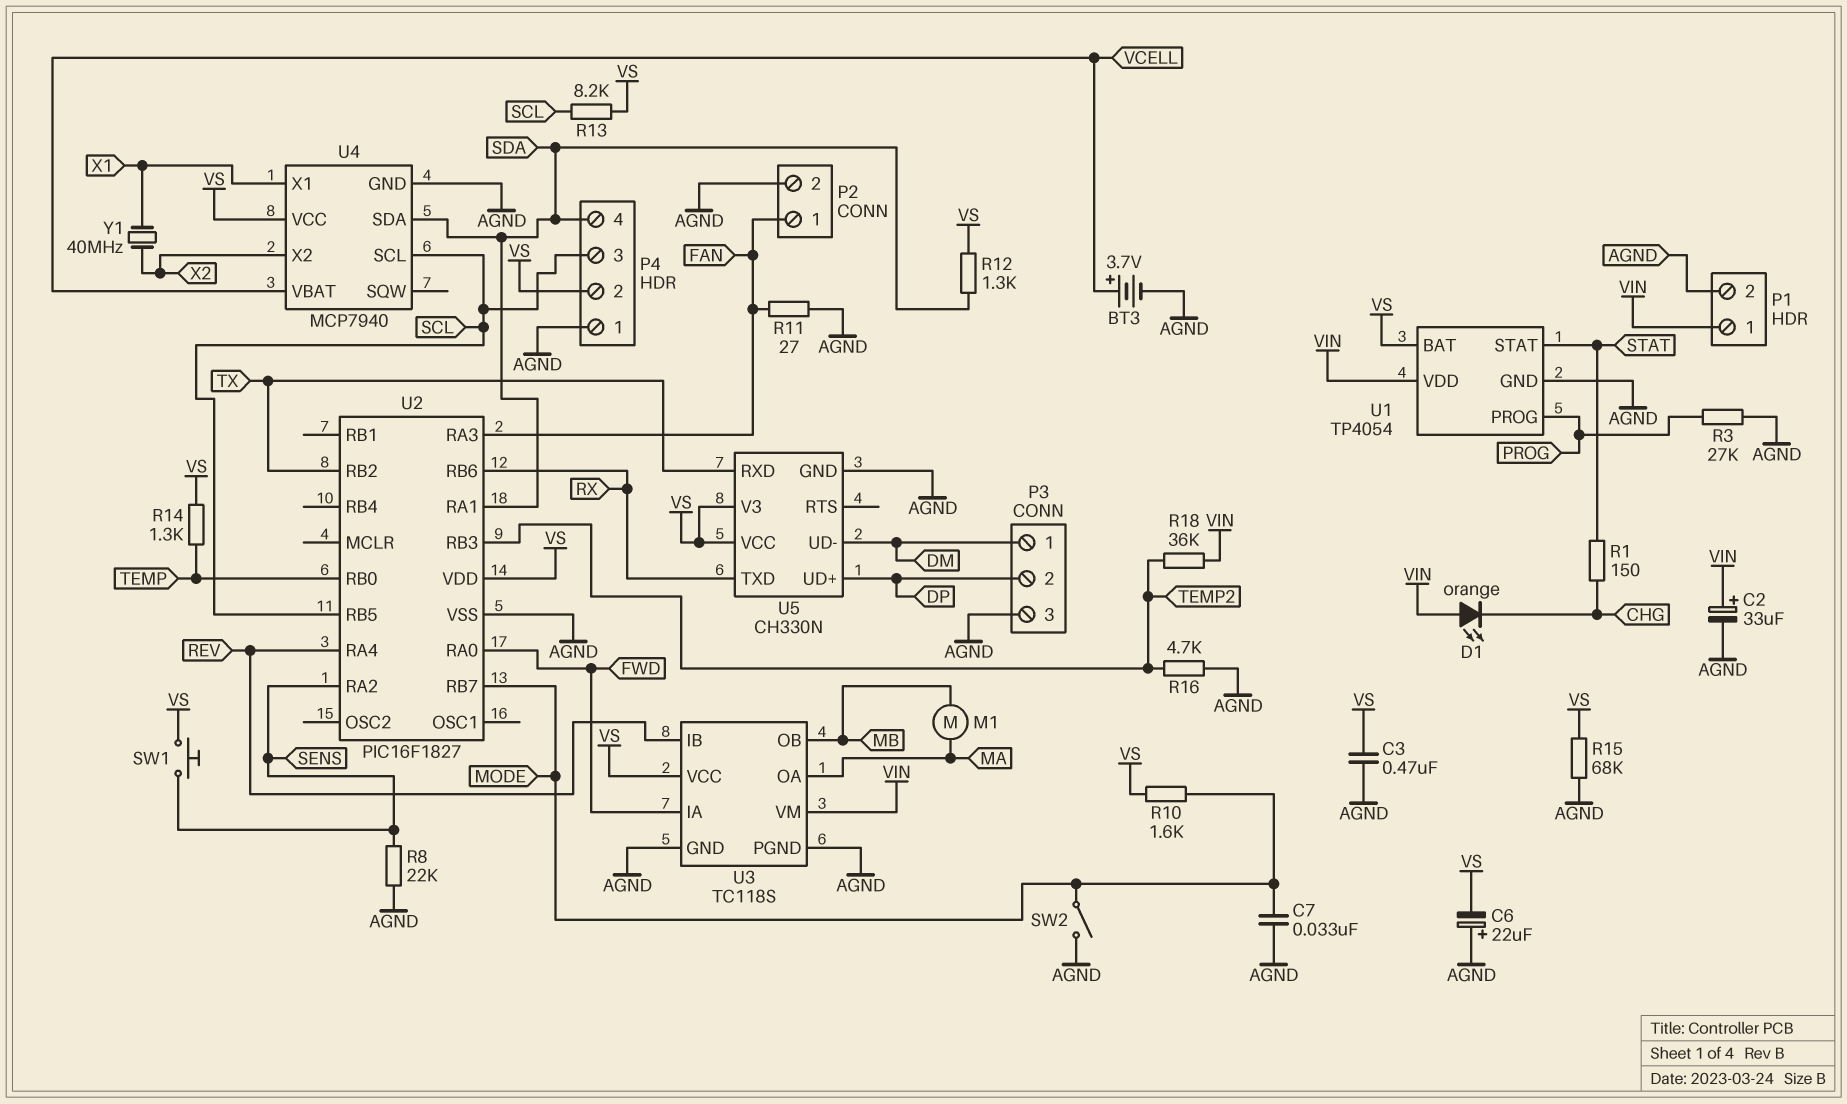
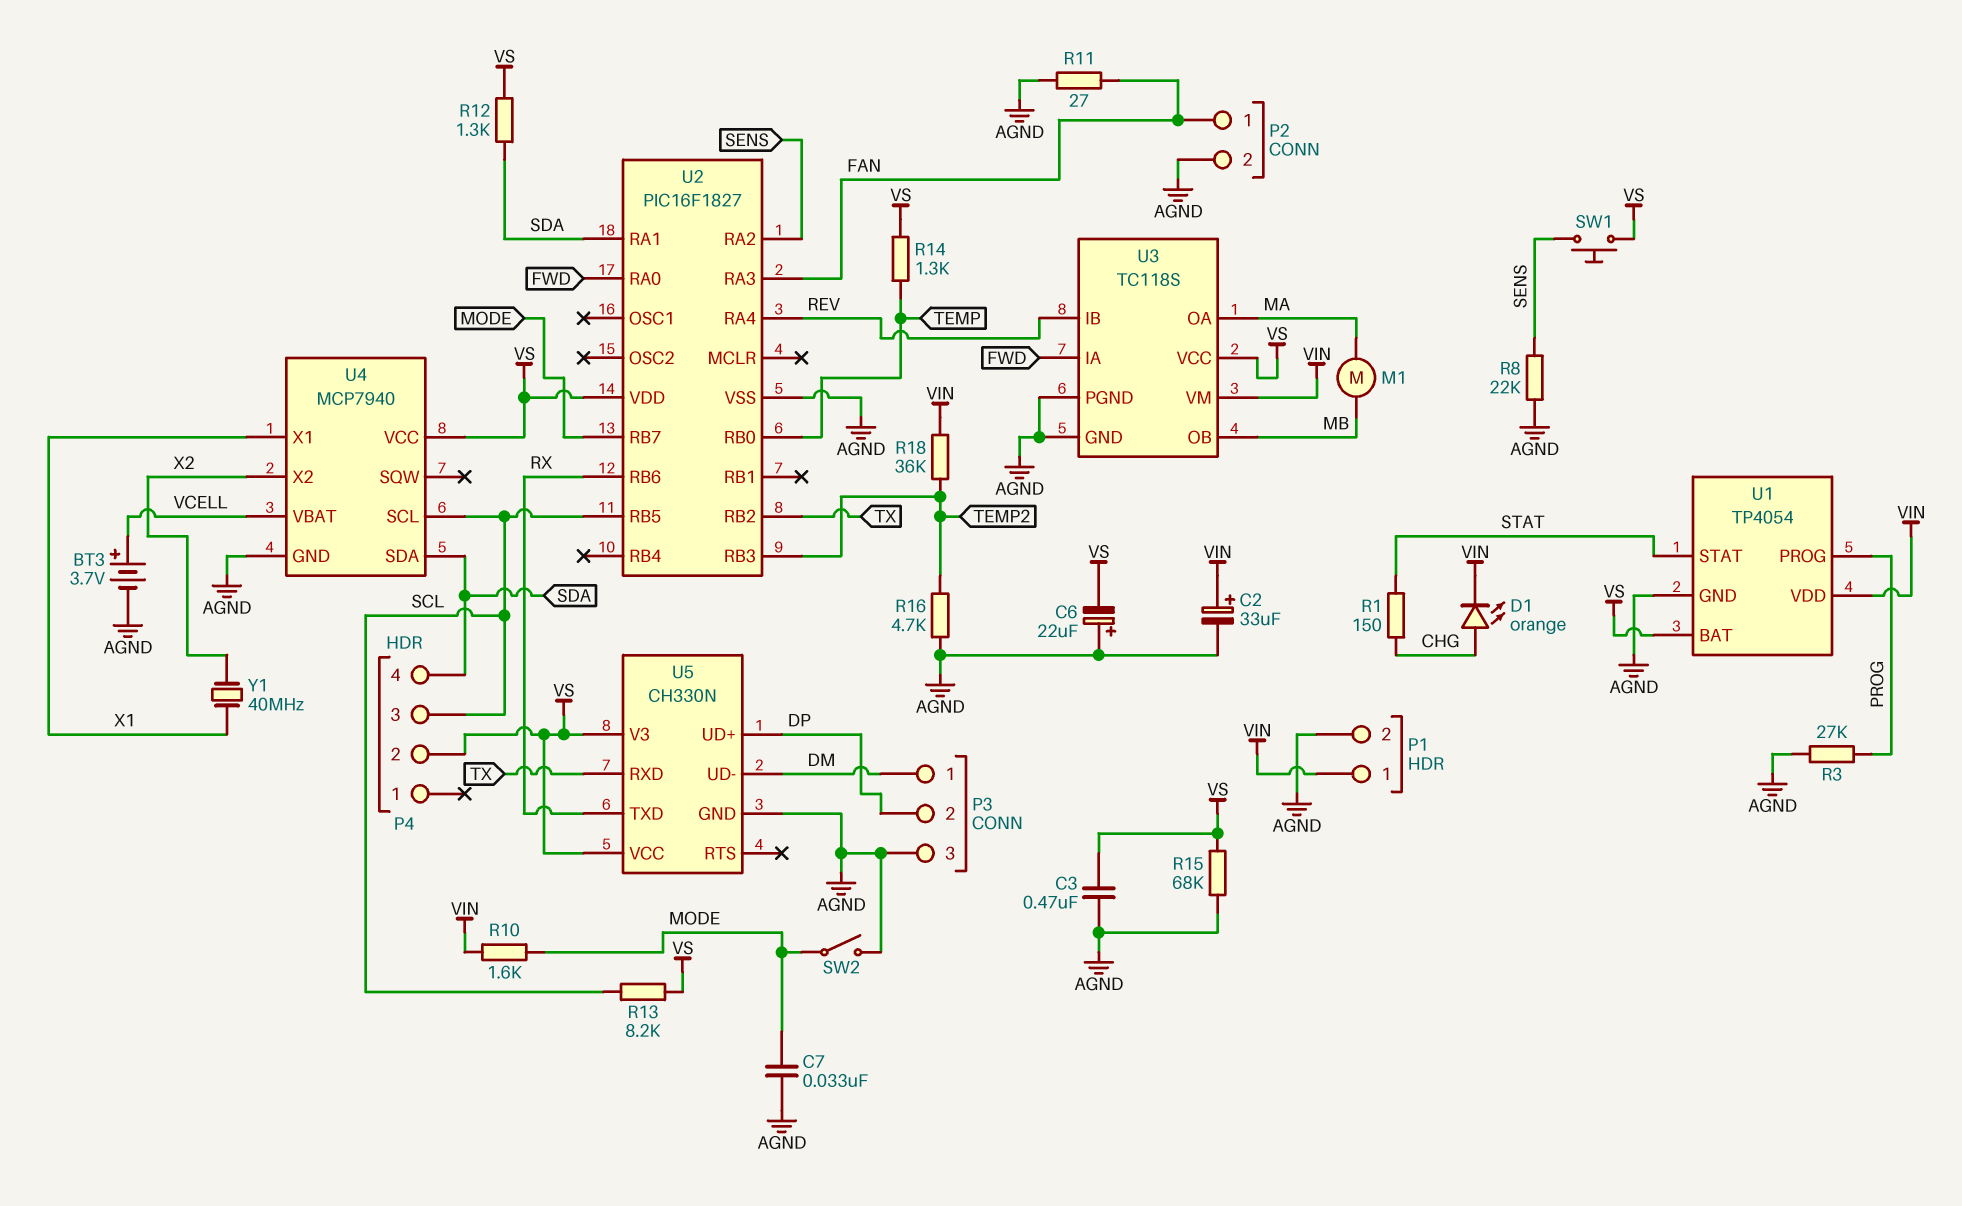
D1: LED orange (A VIN, K CHG) -> LED orange (A CHG, K VIN)
P4 pin 1: AGND -> none
R10: 1.6k (MODE, VS) -> 1.6k (MODE, VIN)

